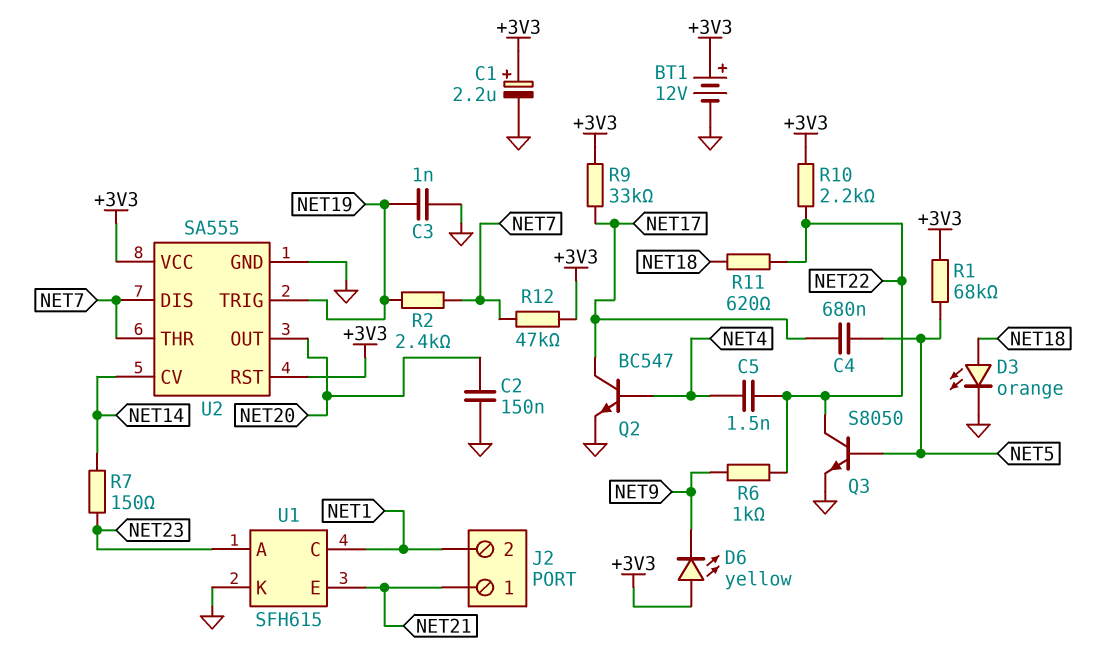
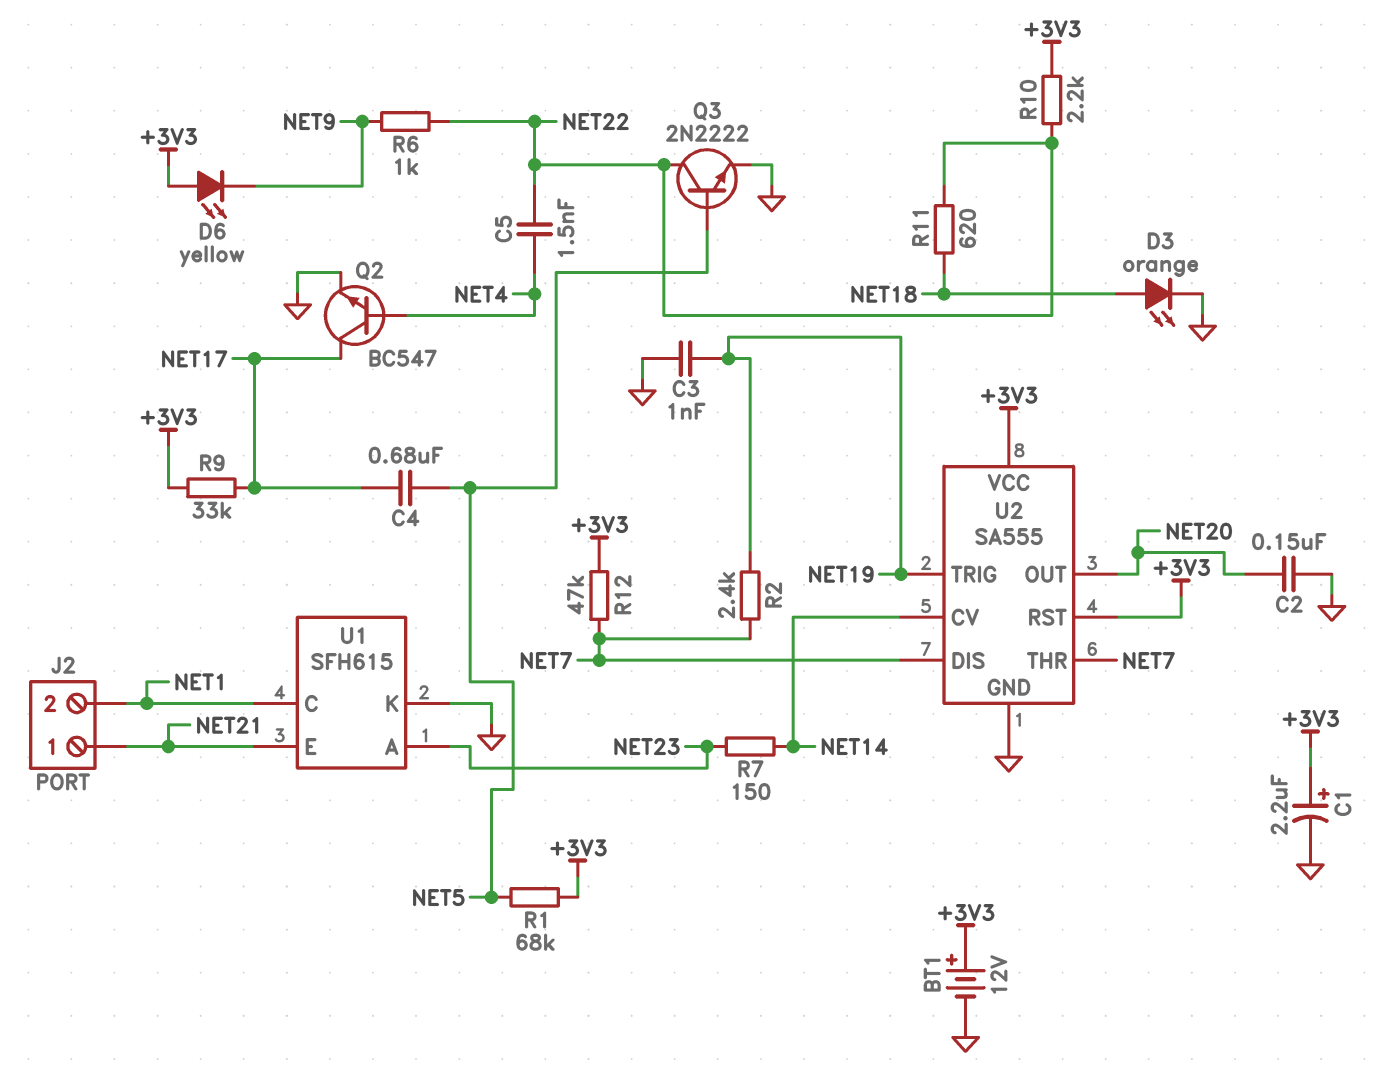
Q3: NPN S8050 (B NET5, C NET22, E GND) -> NPN 2N2222 (B NET5, C NET22, E GND)

